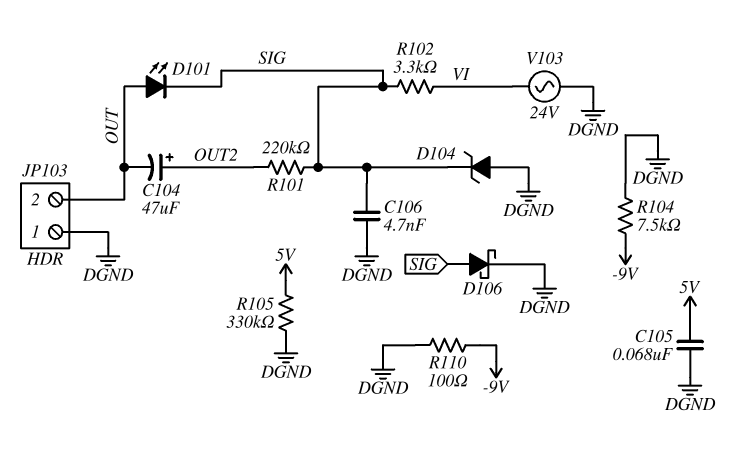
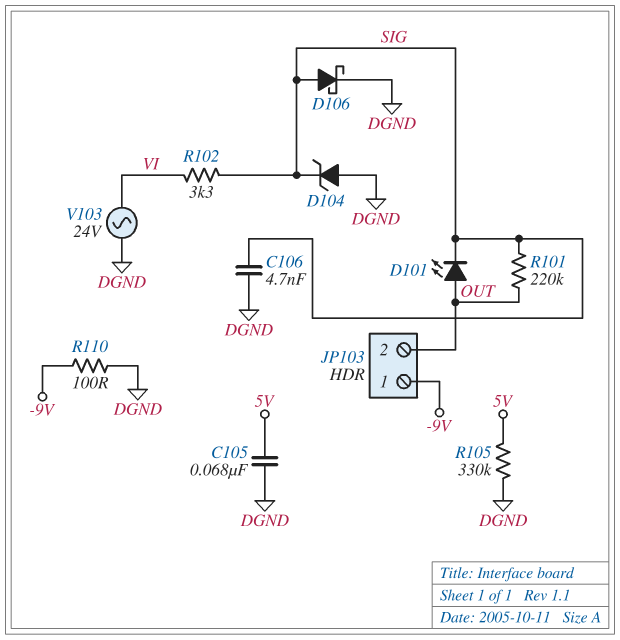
C104: 47uF (plus OUT2, minus OUT) -> none
JP103 pin 1: DGND -> -9V
R101: 220k (OUT2, SIG) -> 220k (OUT, SIG)
R104: 7.5k (-9V, DGND) -> none

